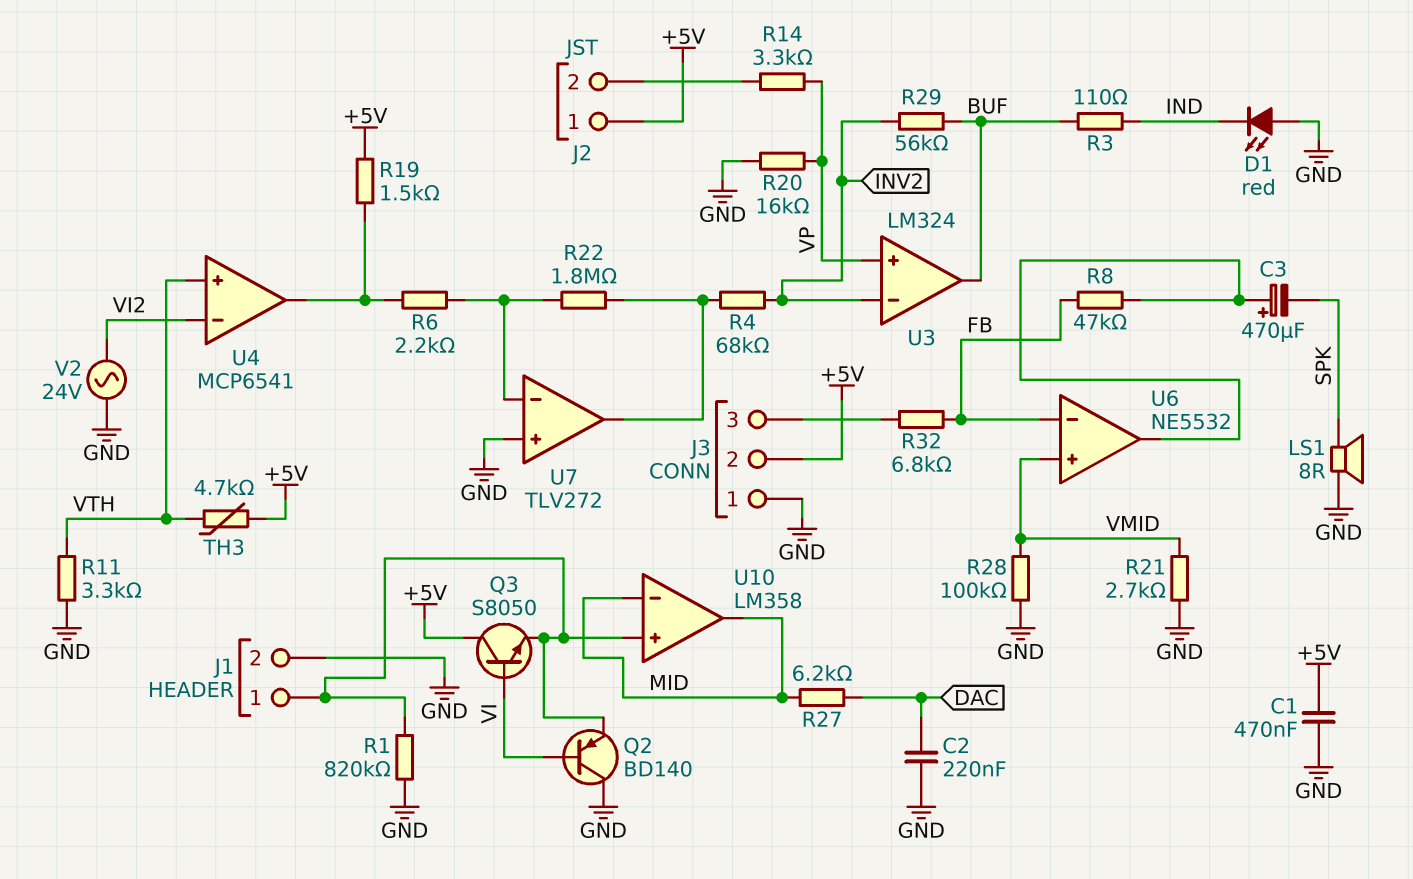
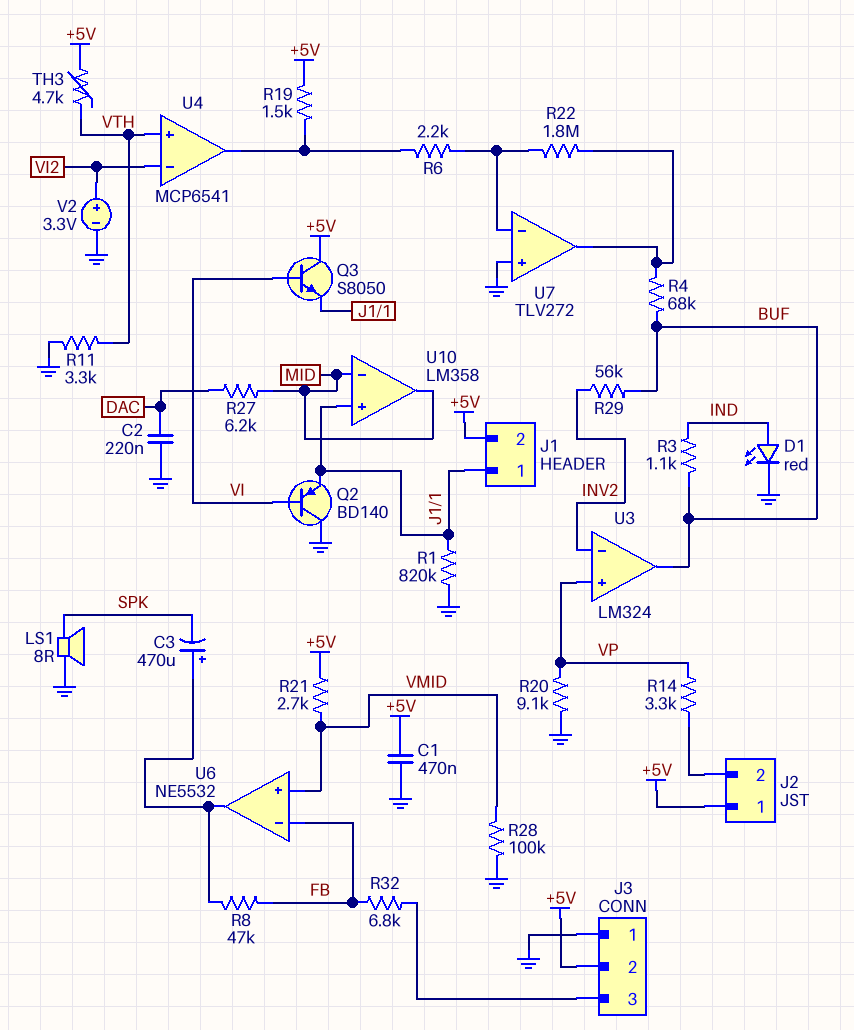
D1: LED red (A GND, K IND) -> LED red (A IND, K GND)
J1 pin 2: GND -> +5V
R3: 110 (BUF, IND) -> 1.1k (BUF, IND)
R4: 68k (INV2, U7/out) -> 68k (BUF, U7/out)
R20: 16k (GND, VP) -> 9.1k (GND, VP)
R21: 2.7k (GND, VMID) -> 2.7k (+5V, VMID)
V2: AC 24V (GND, VI2) -> 3.3V (plus VI2, minus GND)

